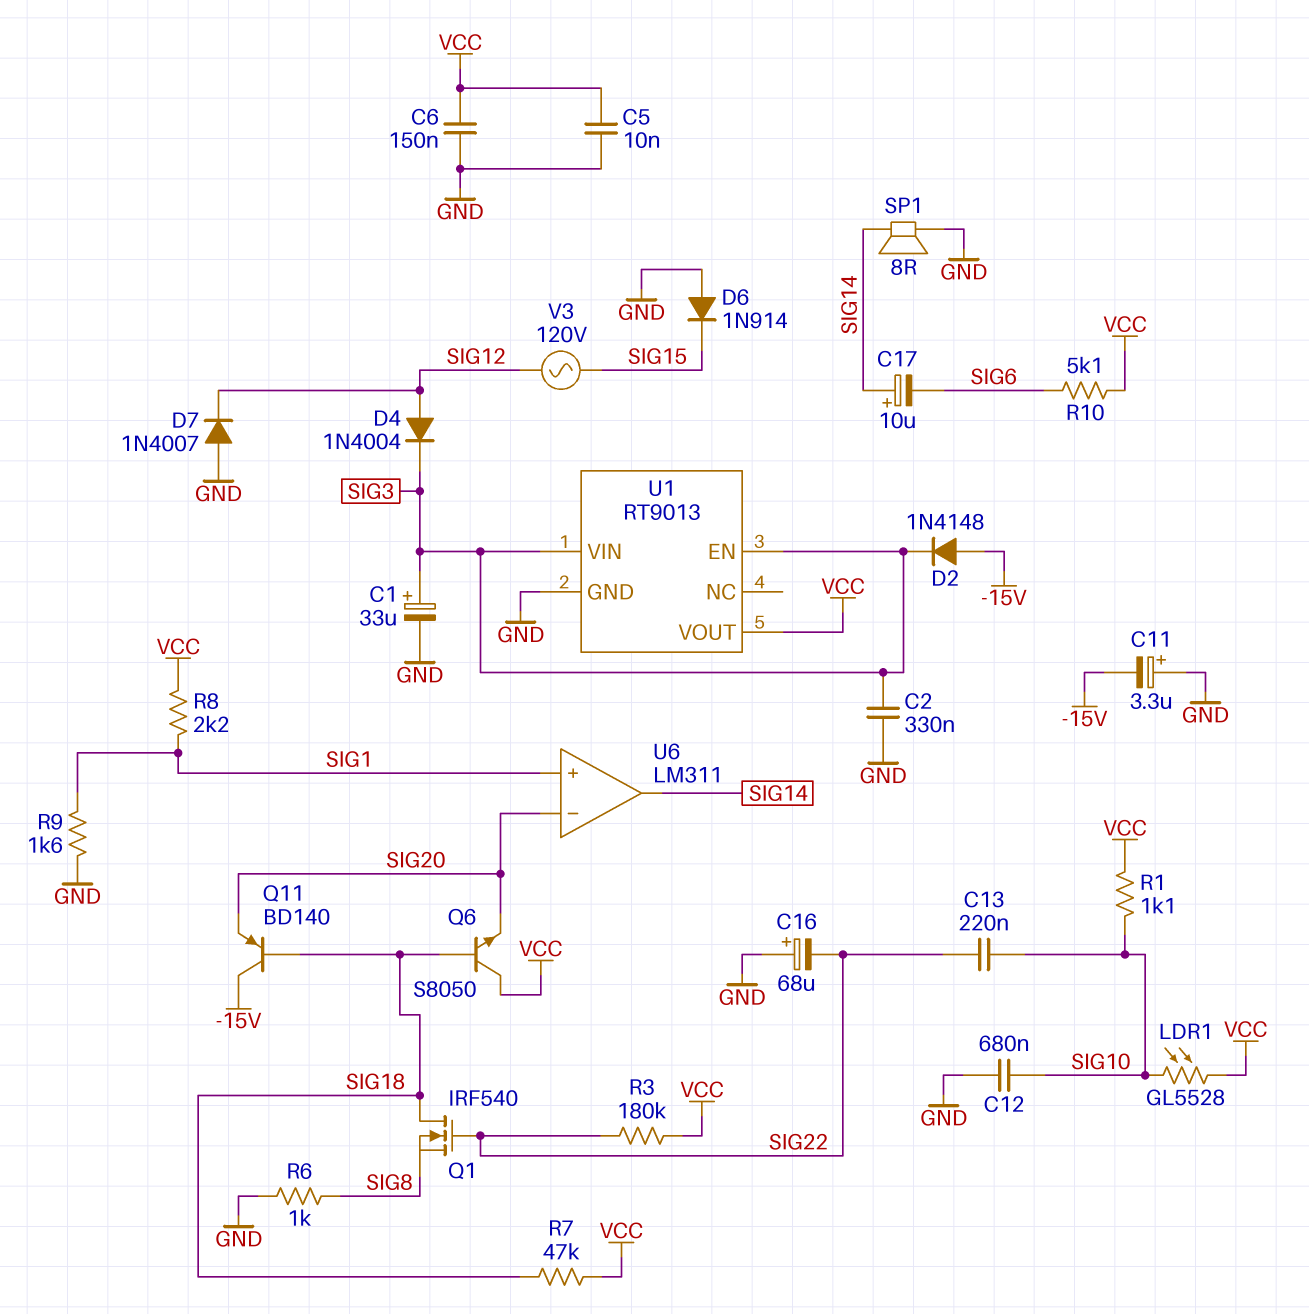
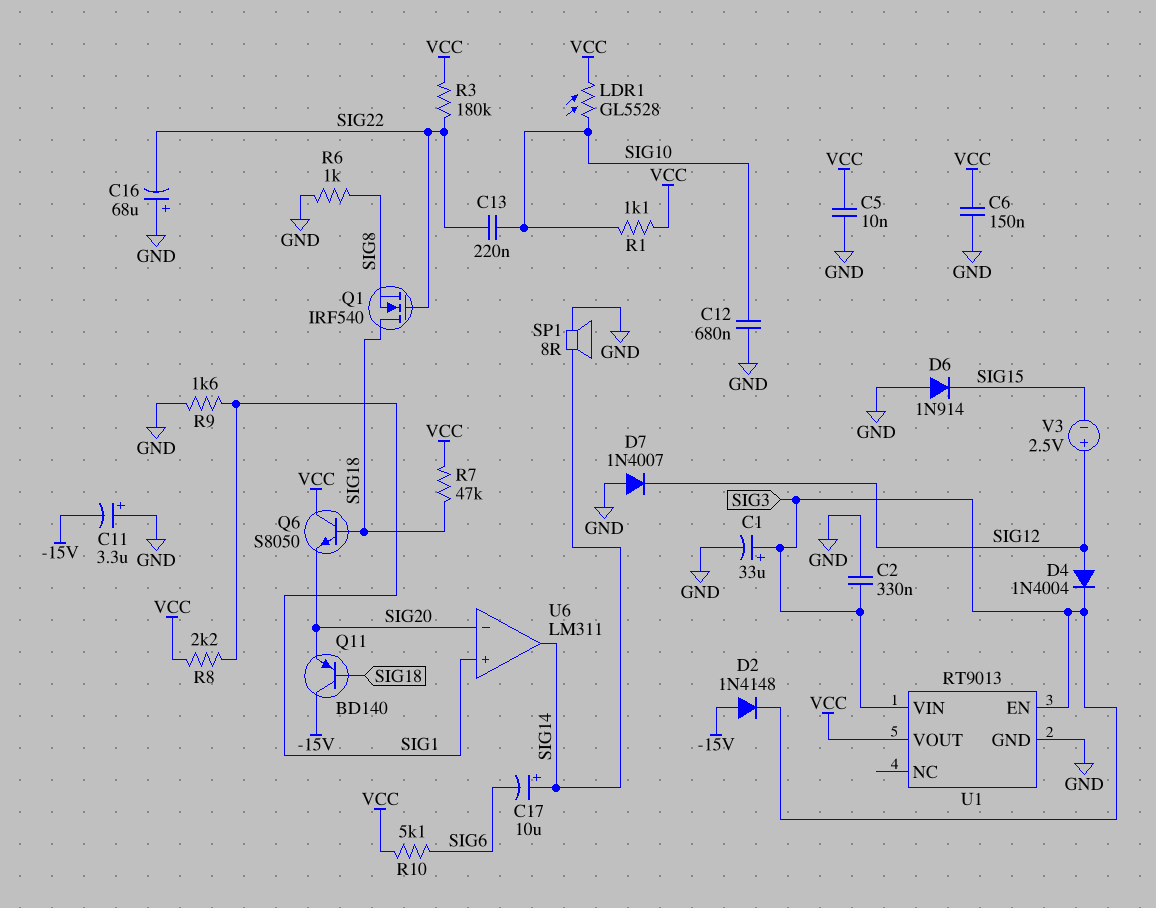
V3: AC 120V (SIG12, SIG15) -> 2.5V (plus SIG12, minus SIG15)

